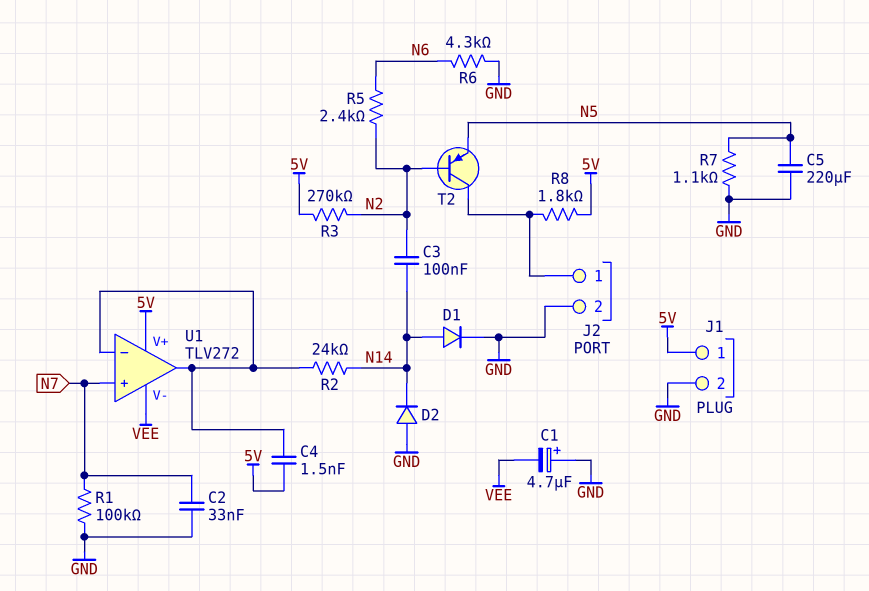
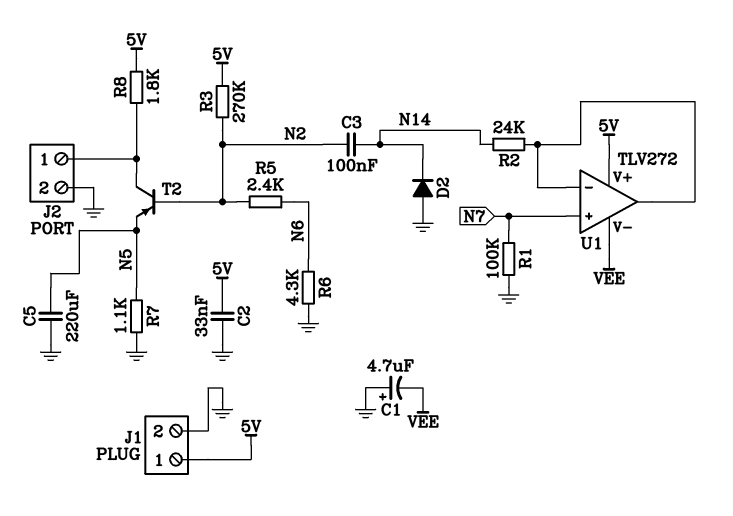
C2: 33nF (GND, N7) -> 33nF (5V, GND)
C4: 1.5nF (5V, U1/in-) -> none
D1: diode (A N14, K GND) -> none

